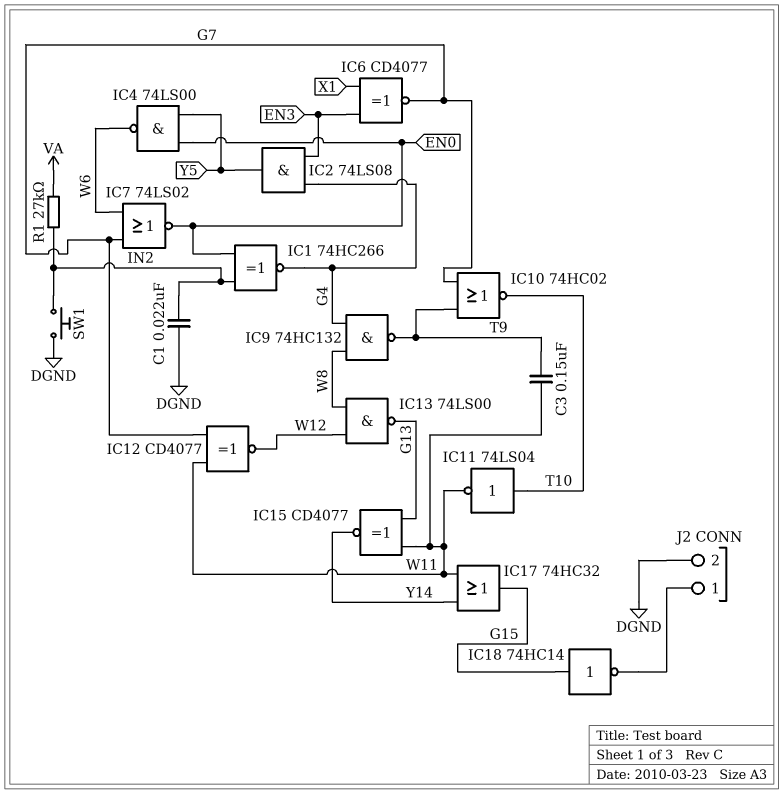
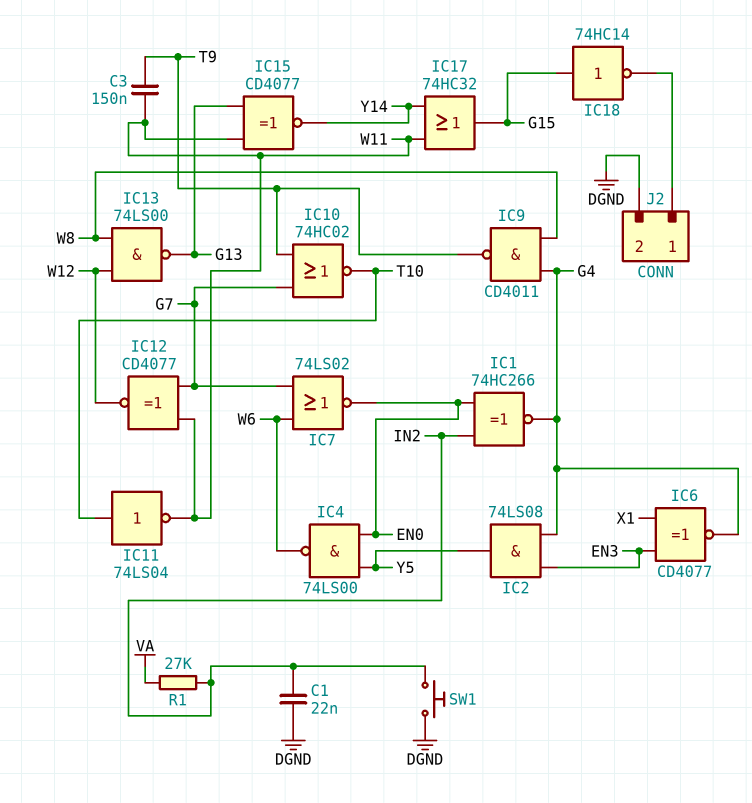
IC6: XNOR CD4077 (in EN3, in X1, out G7) -> XNOR CD4077 (in EN3, in X1, out G4)
IC9: NAND 74HC132 (in G4, in W8, out T9) -> NAND CD4011 (in G4, in W8, out T9)

